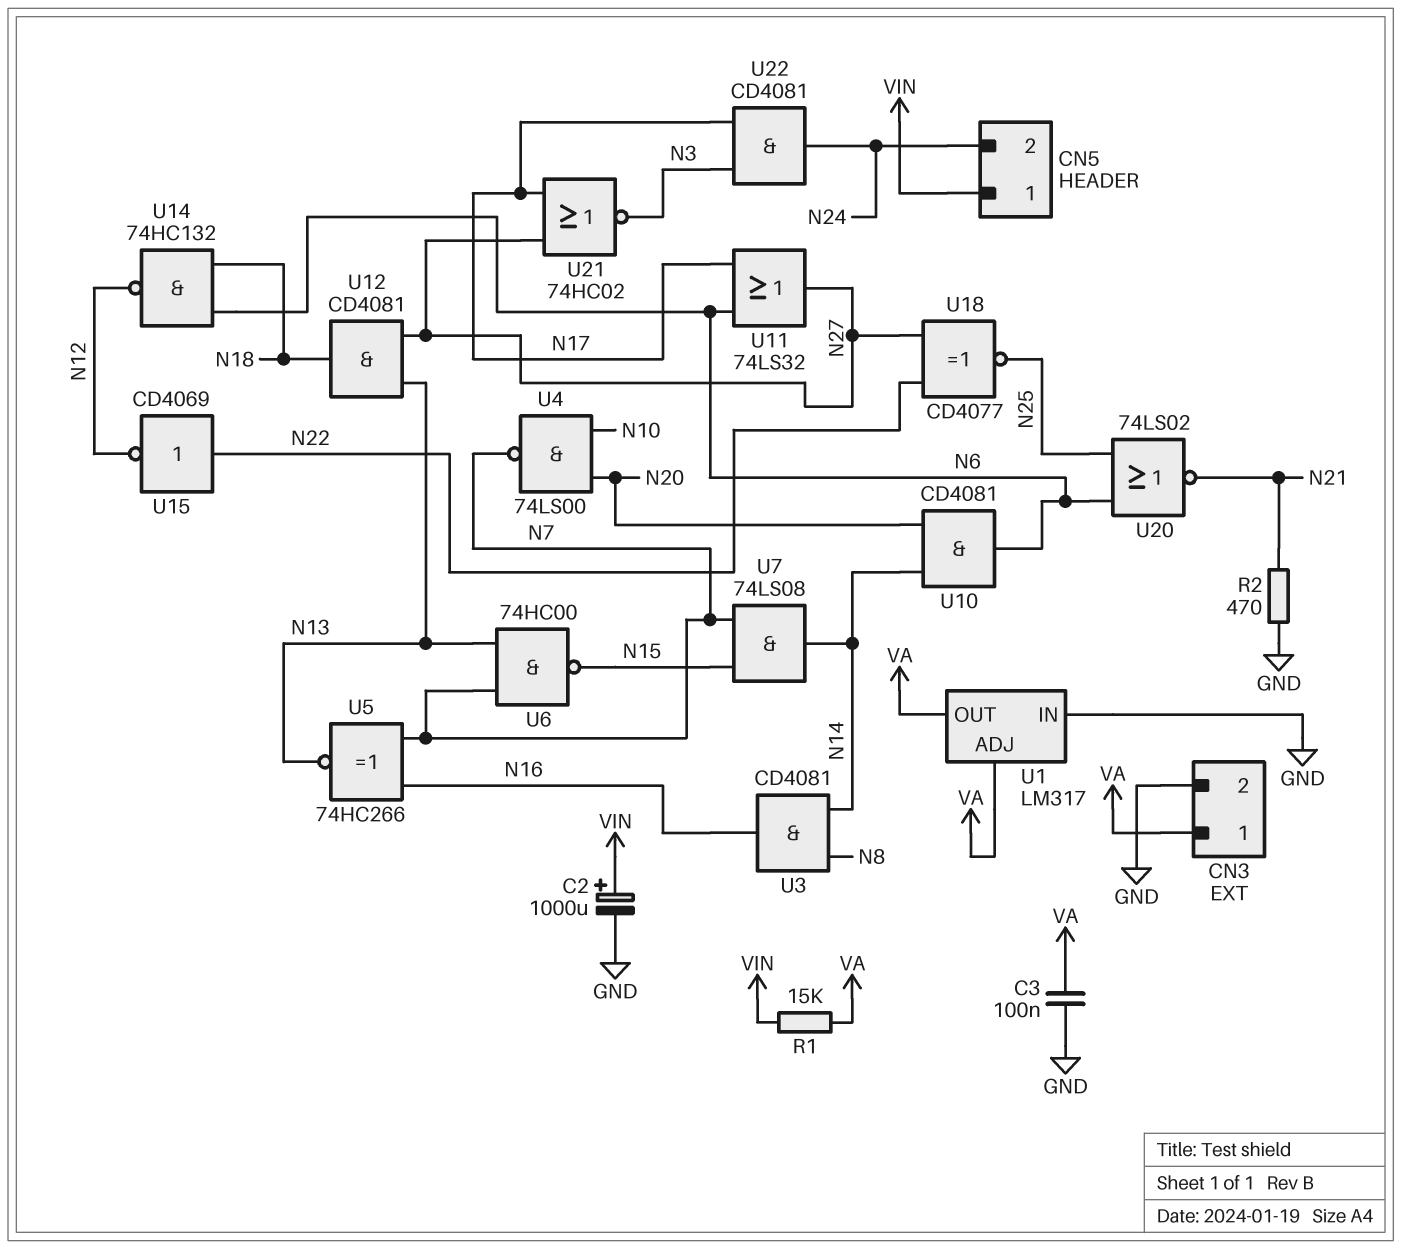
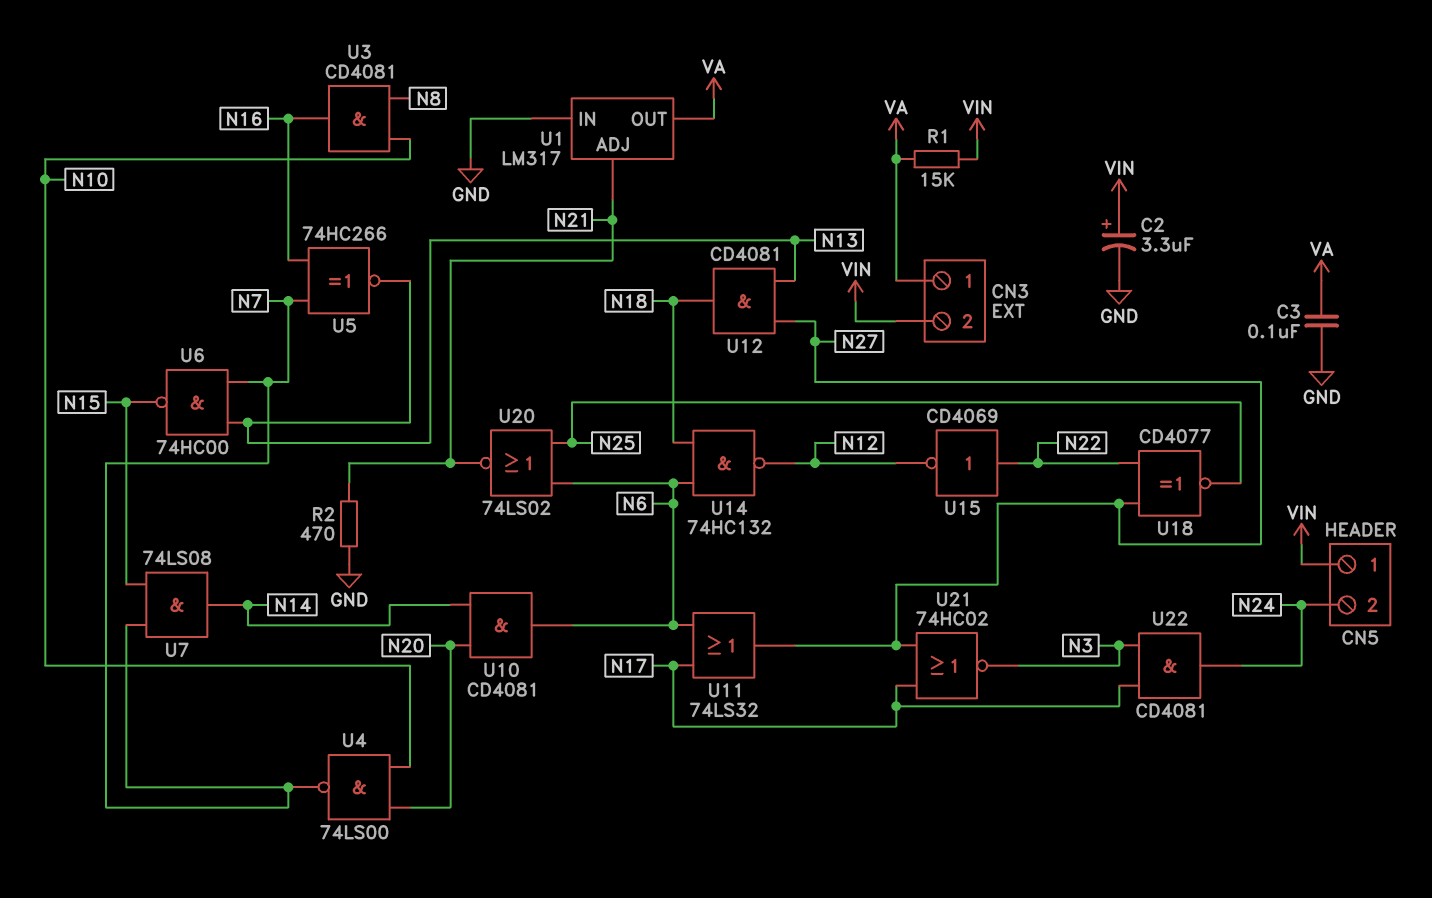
C2: 1000uF (plus VIN, minus GND) -> 3.3uF (plus VIN, minus GND)
CN3 pin 2: GND -> VIN
U1 pin ADJ: VA -> N21
U3: AND CD4081 (in N8, in N14, out N16) -> AND CD4081 (in N8, in N10, out N16)

